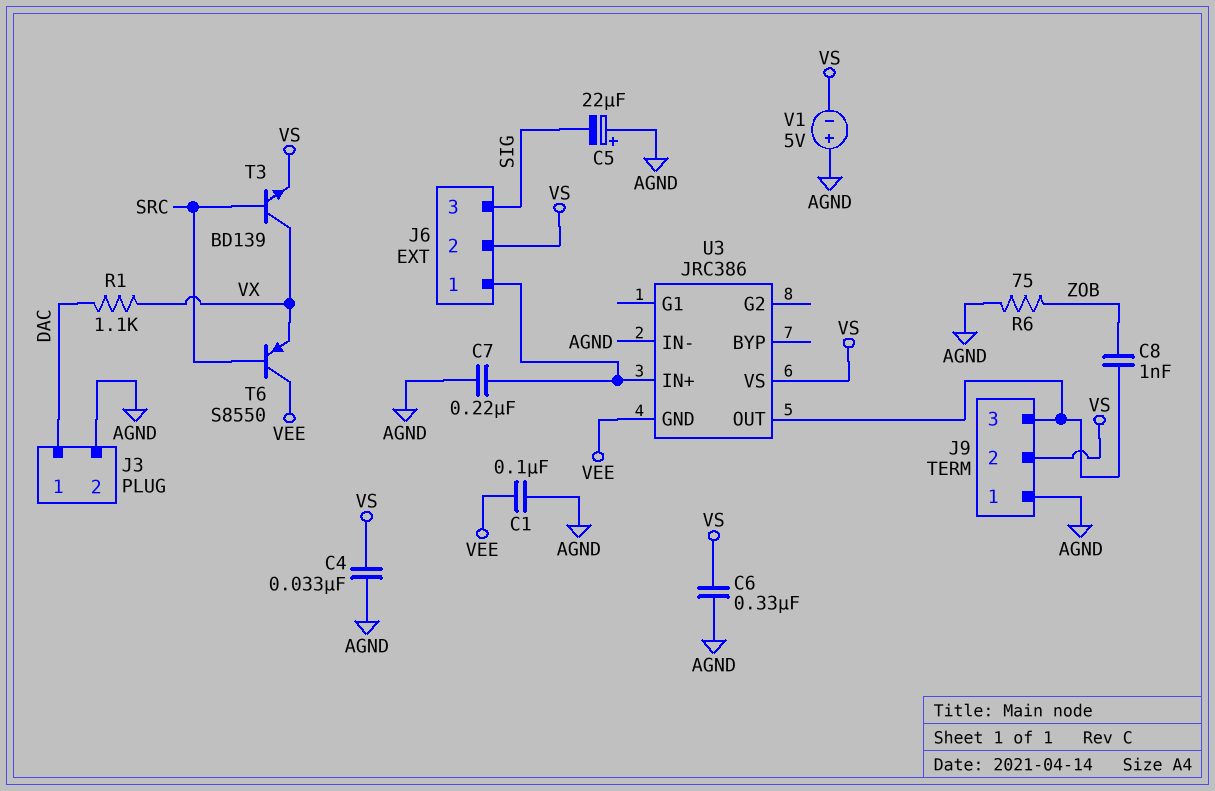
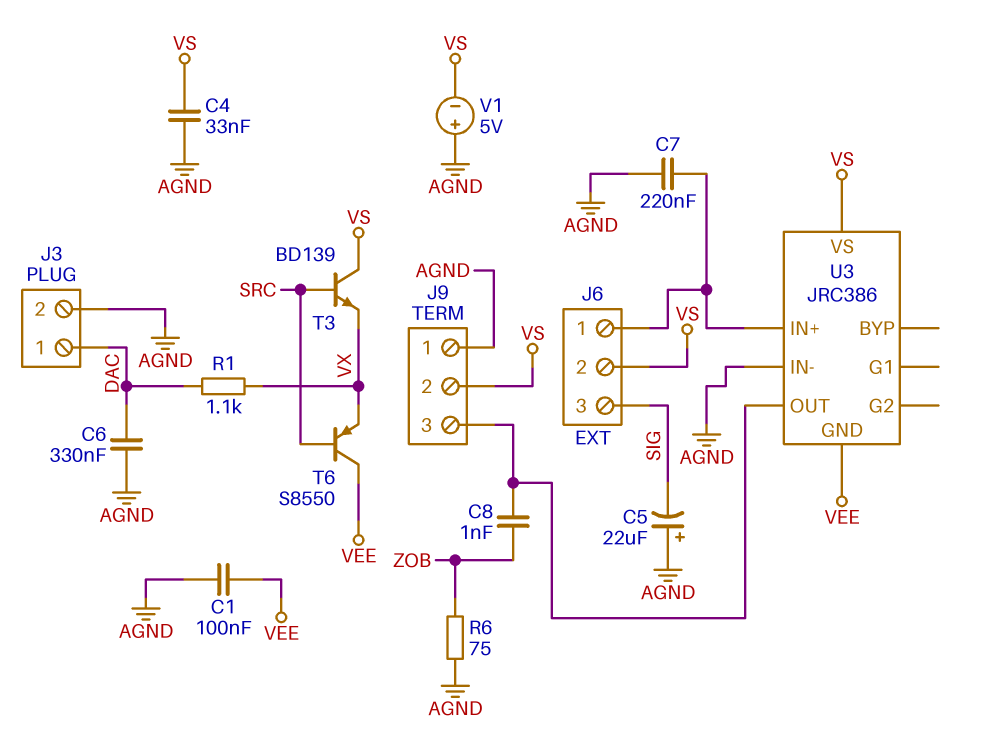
C6: 330nF (AGND, VS) -> 330nF (AGND, DAC)
T3: NPN BD139 (B SRC, C VX, E VS) -> NPN BD139 (B SRC, C VS, E VX)

